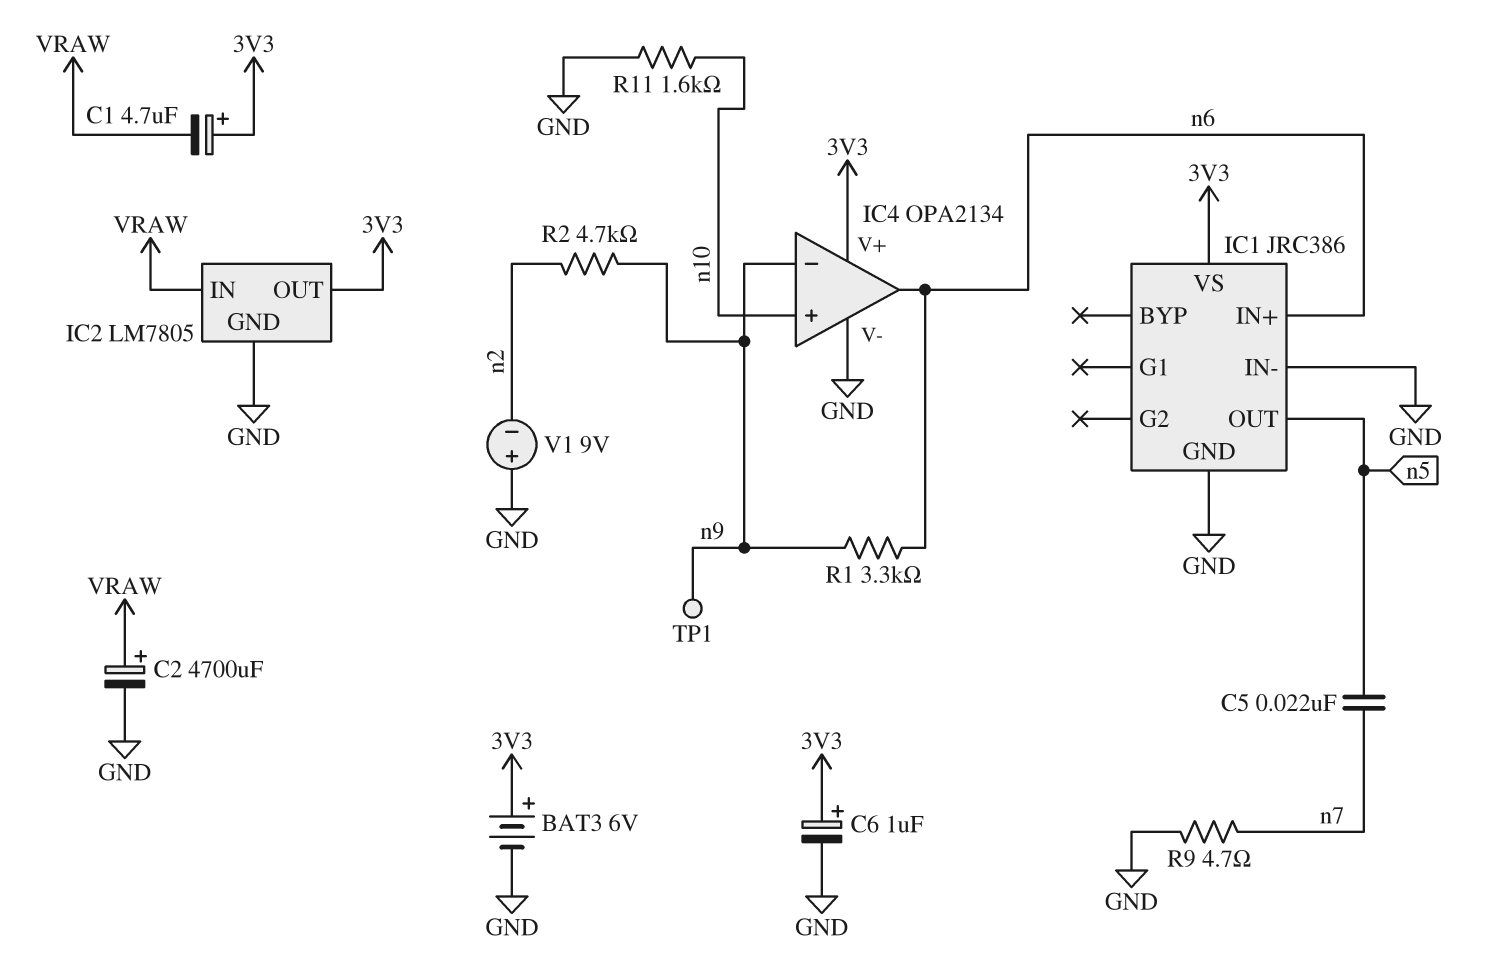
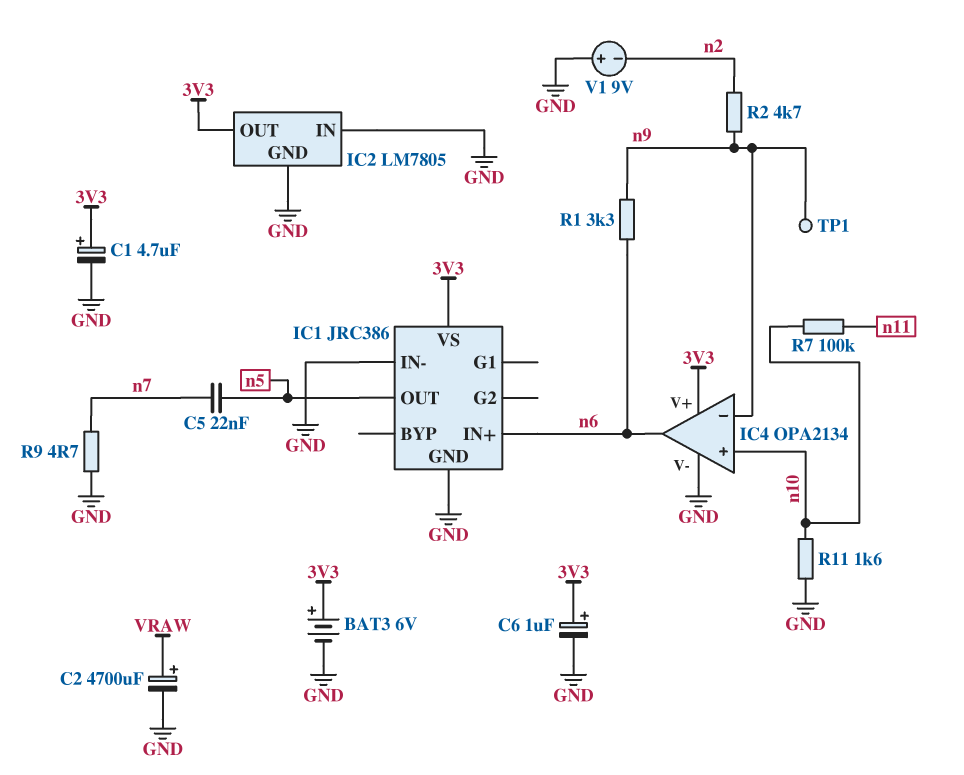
C1: 4.7uF (plus 3V3, minus VRAW) -> 4.7uF (plus 3V3, minus GND)
IC2 pin IN: VRAW -> GND
R7: none -> 100k (n10, n11)

